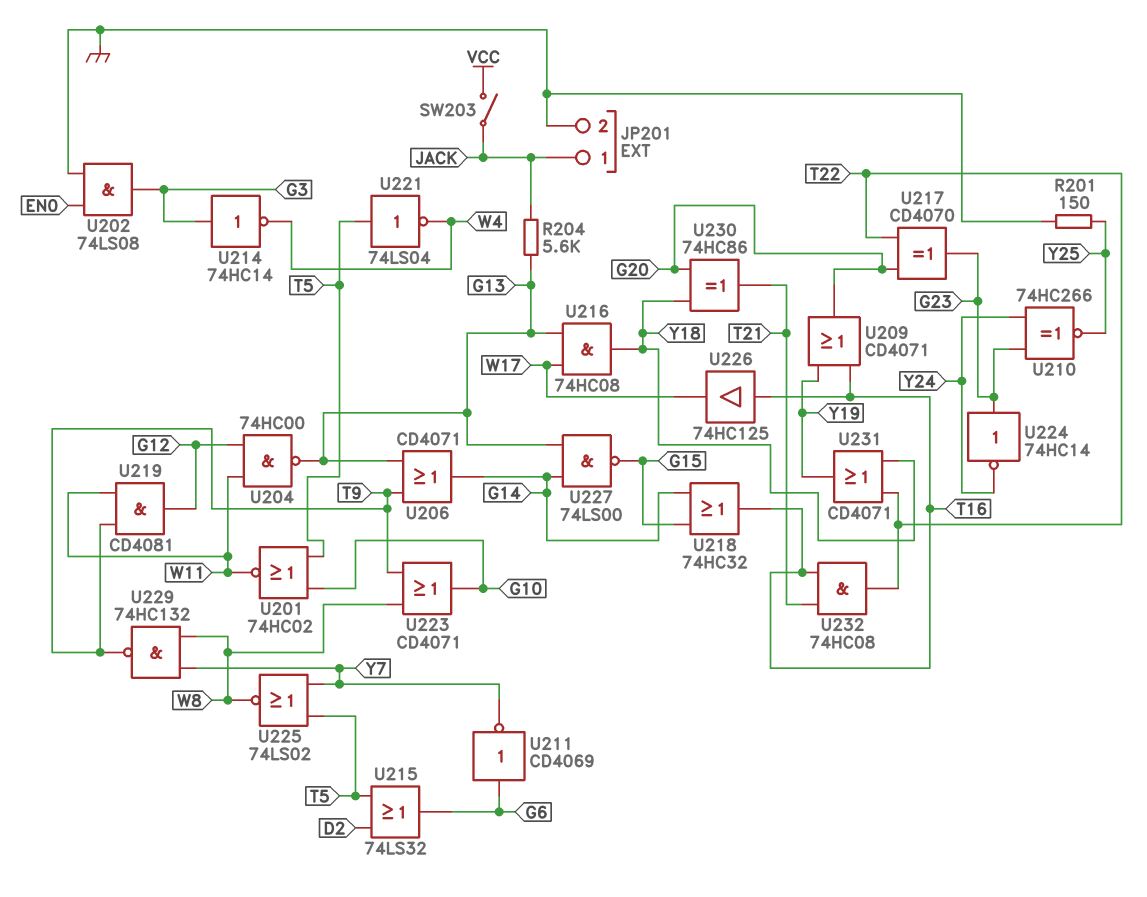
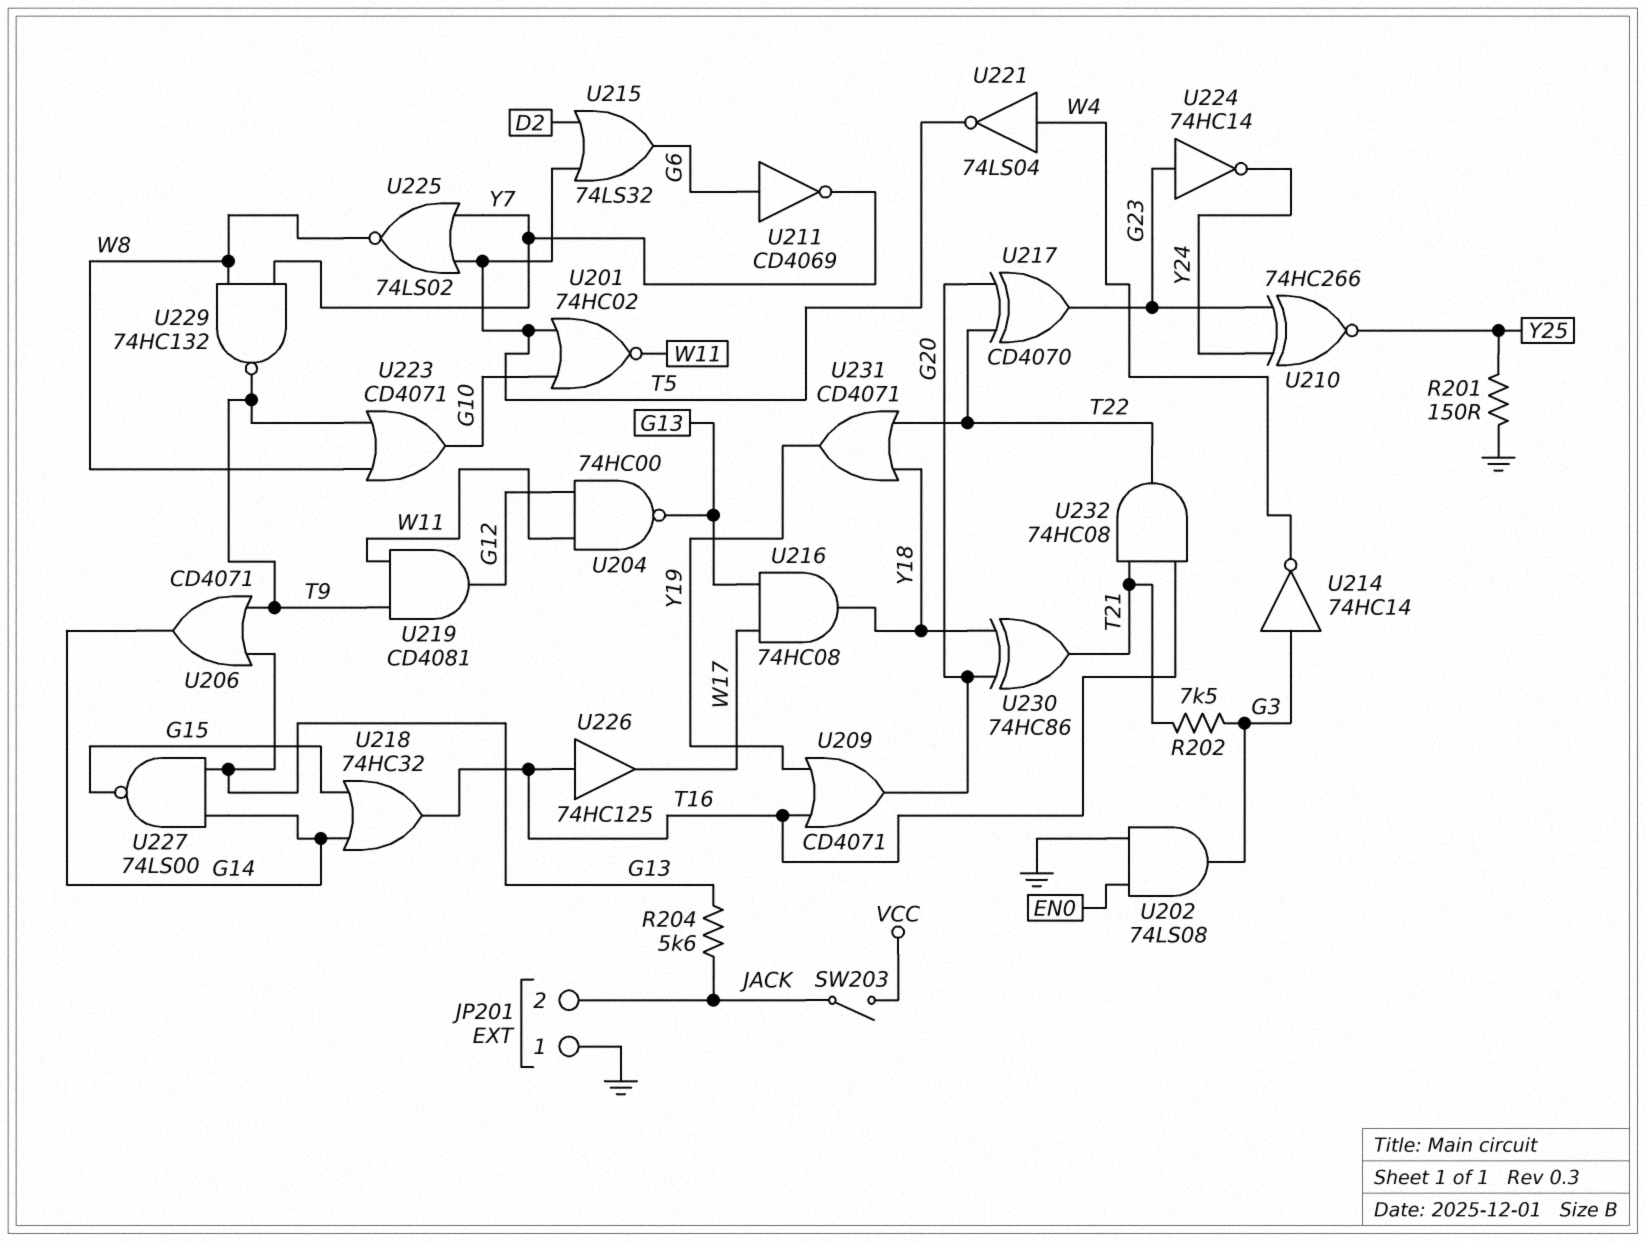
JP201 pin 1: JACK -> GND
JP201 pin 2: GND -> JACK
R202: none -> 7.5k (G3, T21)
U221: NOT 74LS04 (in T5, out W4) -> NOT 74LS04 (in W4, out T5)

